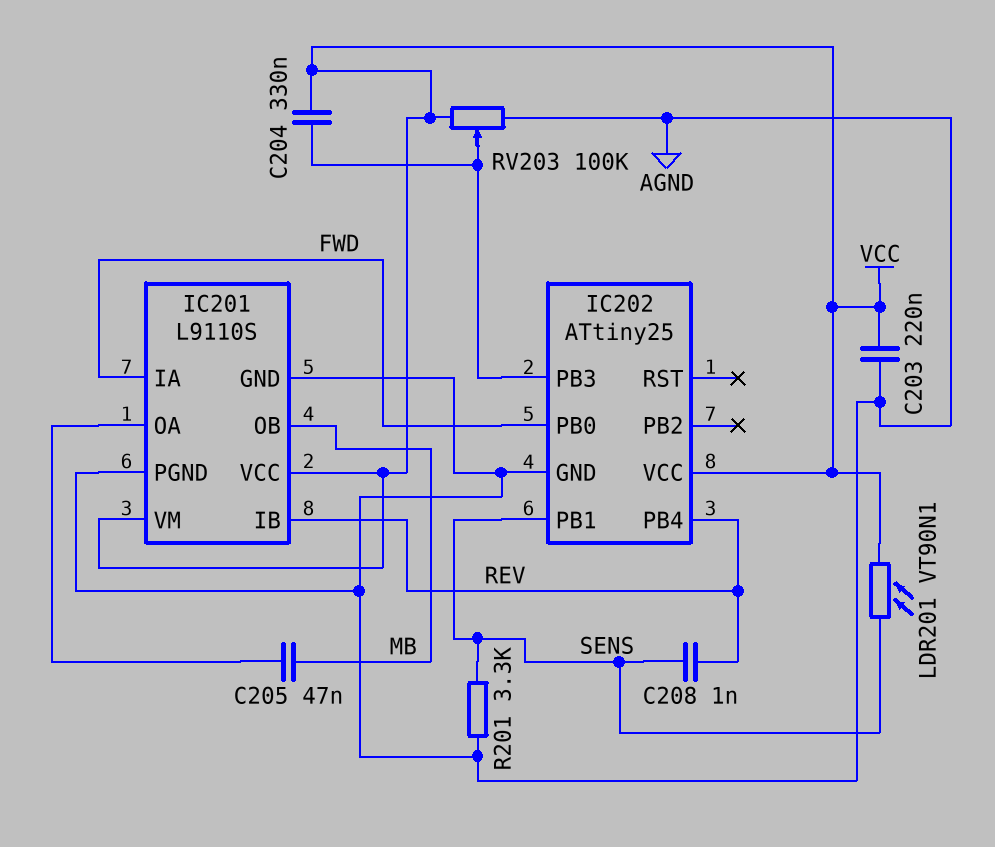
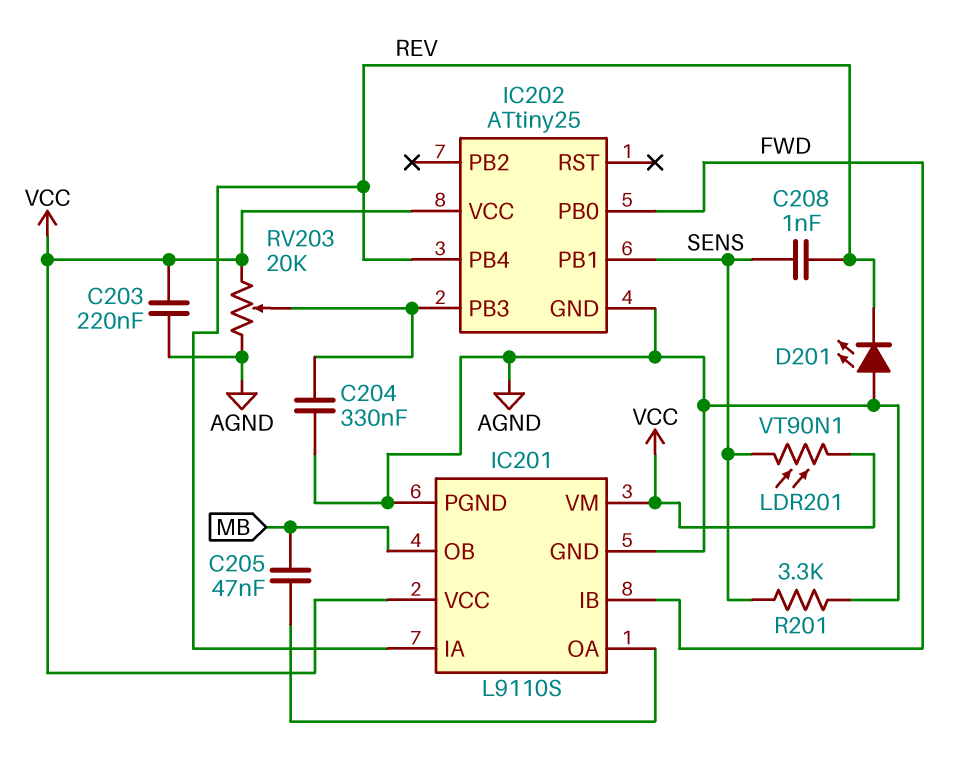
C204: 330nF (IC202/PB3, VCC) -> 330nF (AGND, IC202/PB3)
D201: none -> LED (A AGND, K REV)
IC201 pin IA: FWD -> REV
IC201 pin IB: REV -> FWD
RV203: 100k (AGND, VCC, wiper IC202/PB3) -> 20k (AGND, VCC, wiper IC202/PB3)

